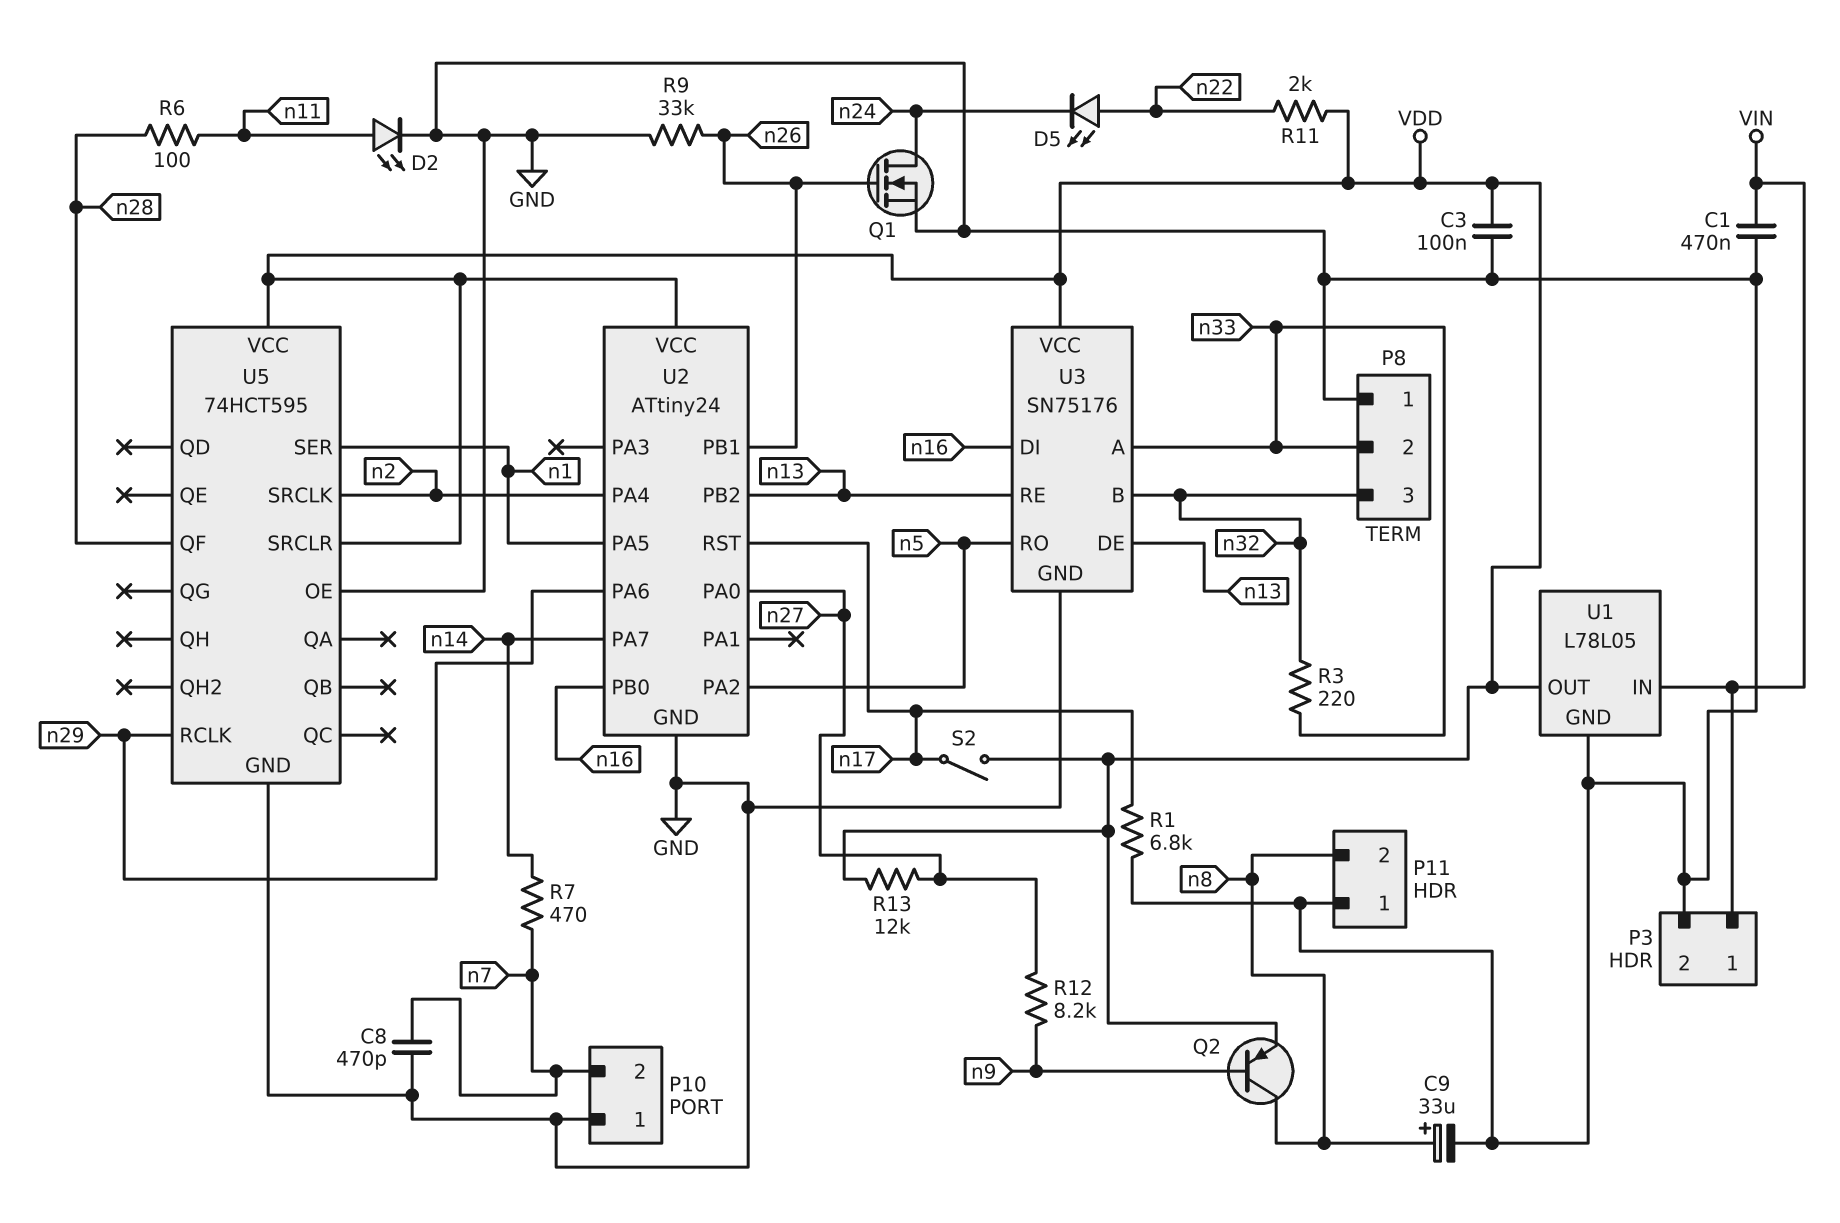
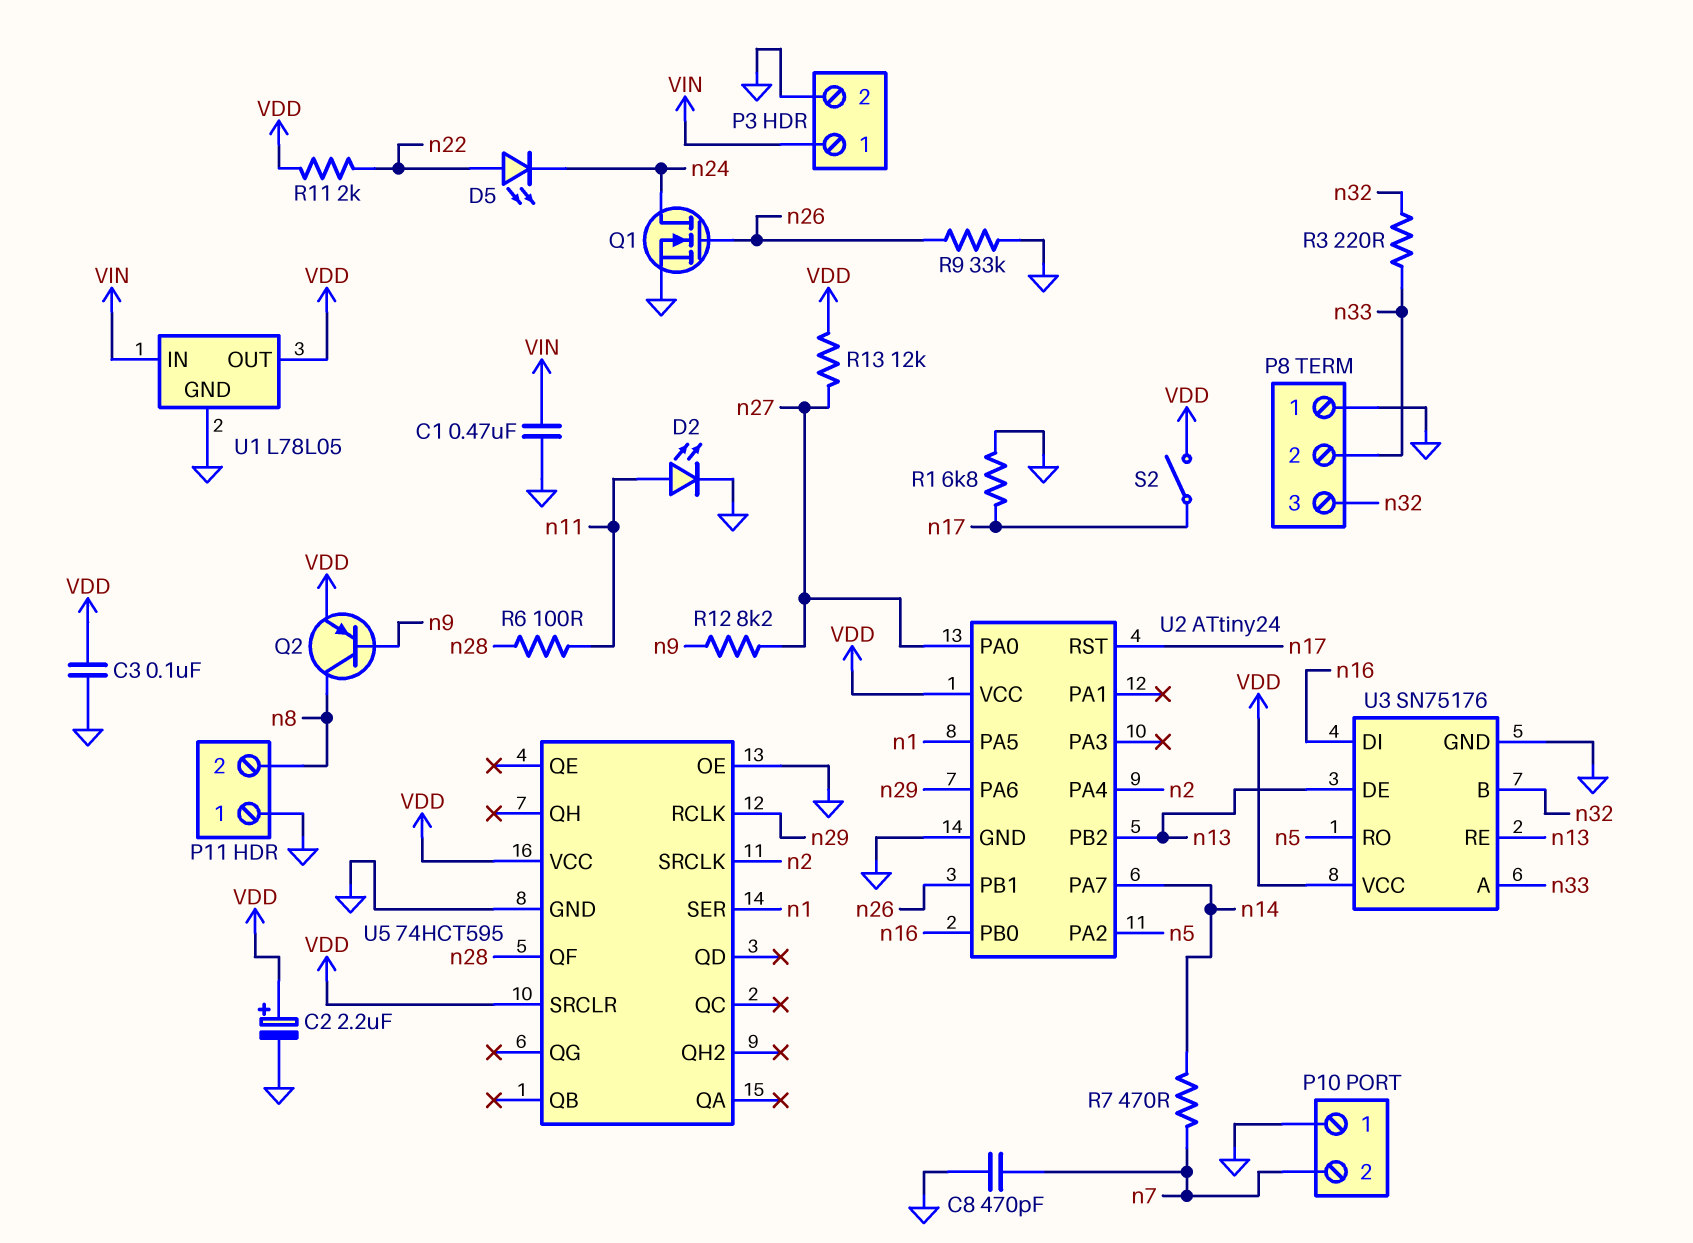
C2: none -> 2.2uF (plus VDD, minus GND)
C9: 33uF (plus n8, minus GND) -> none

